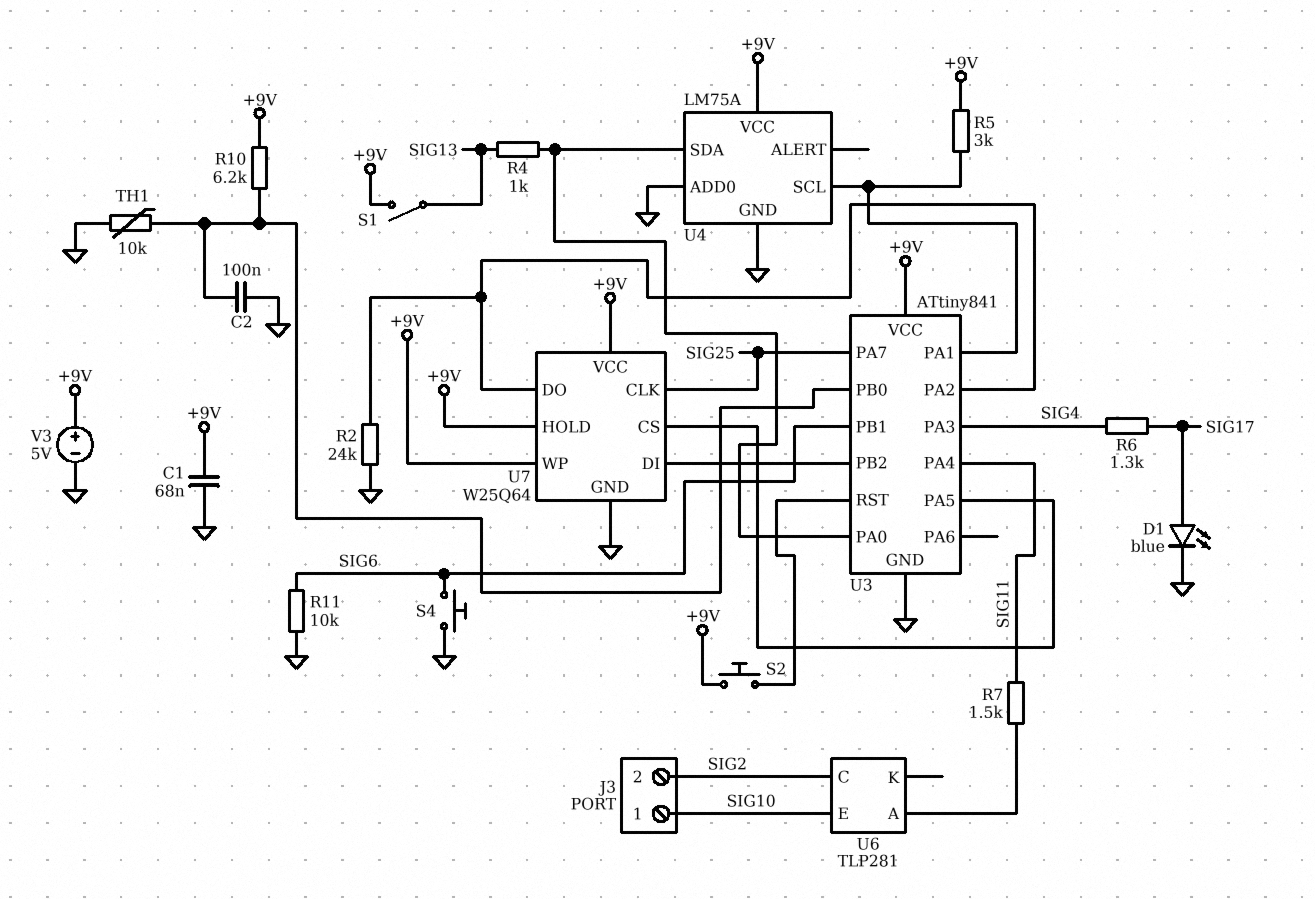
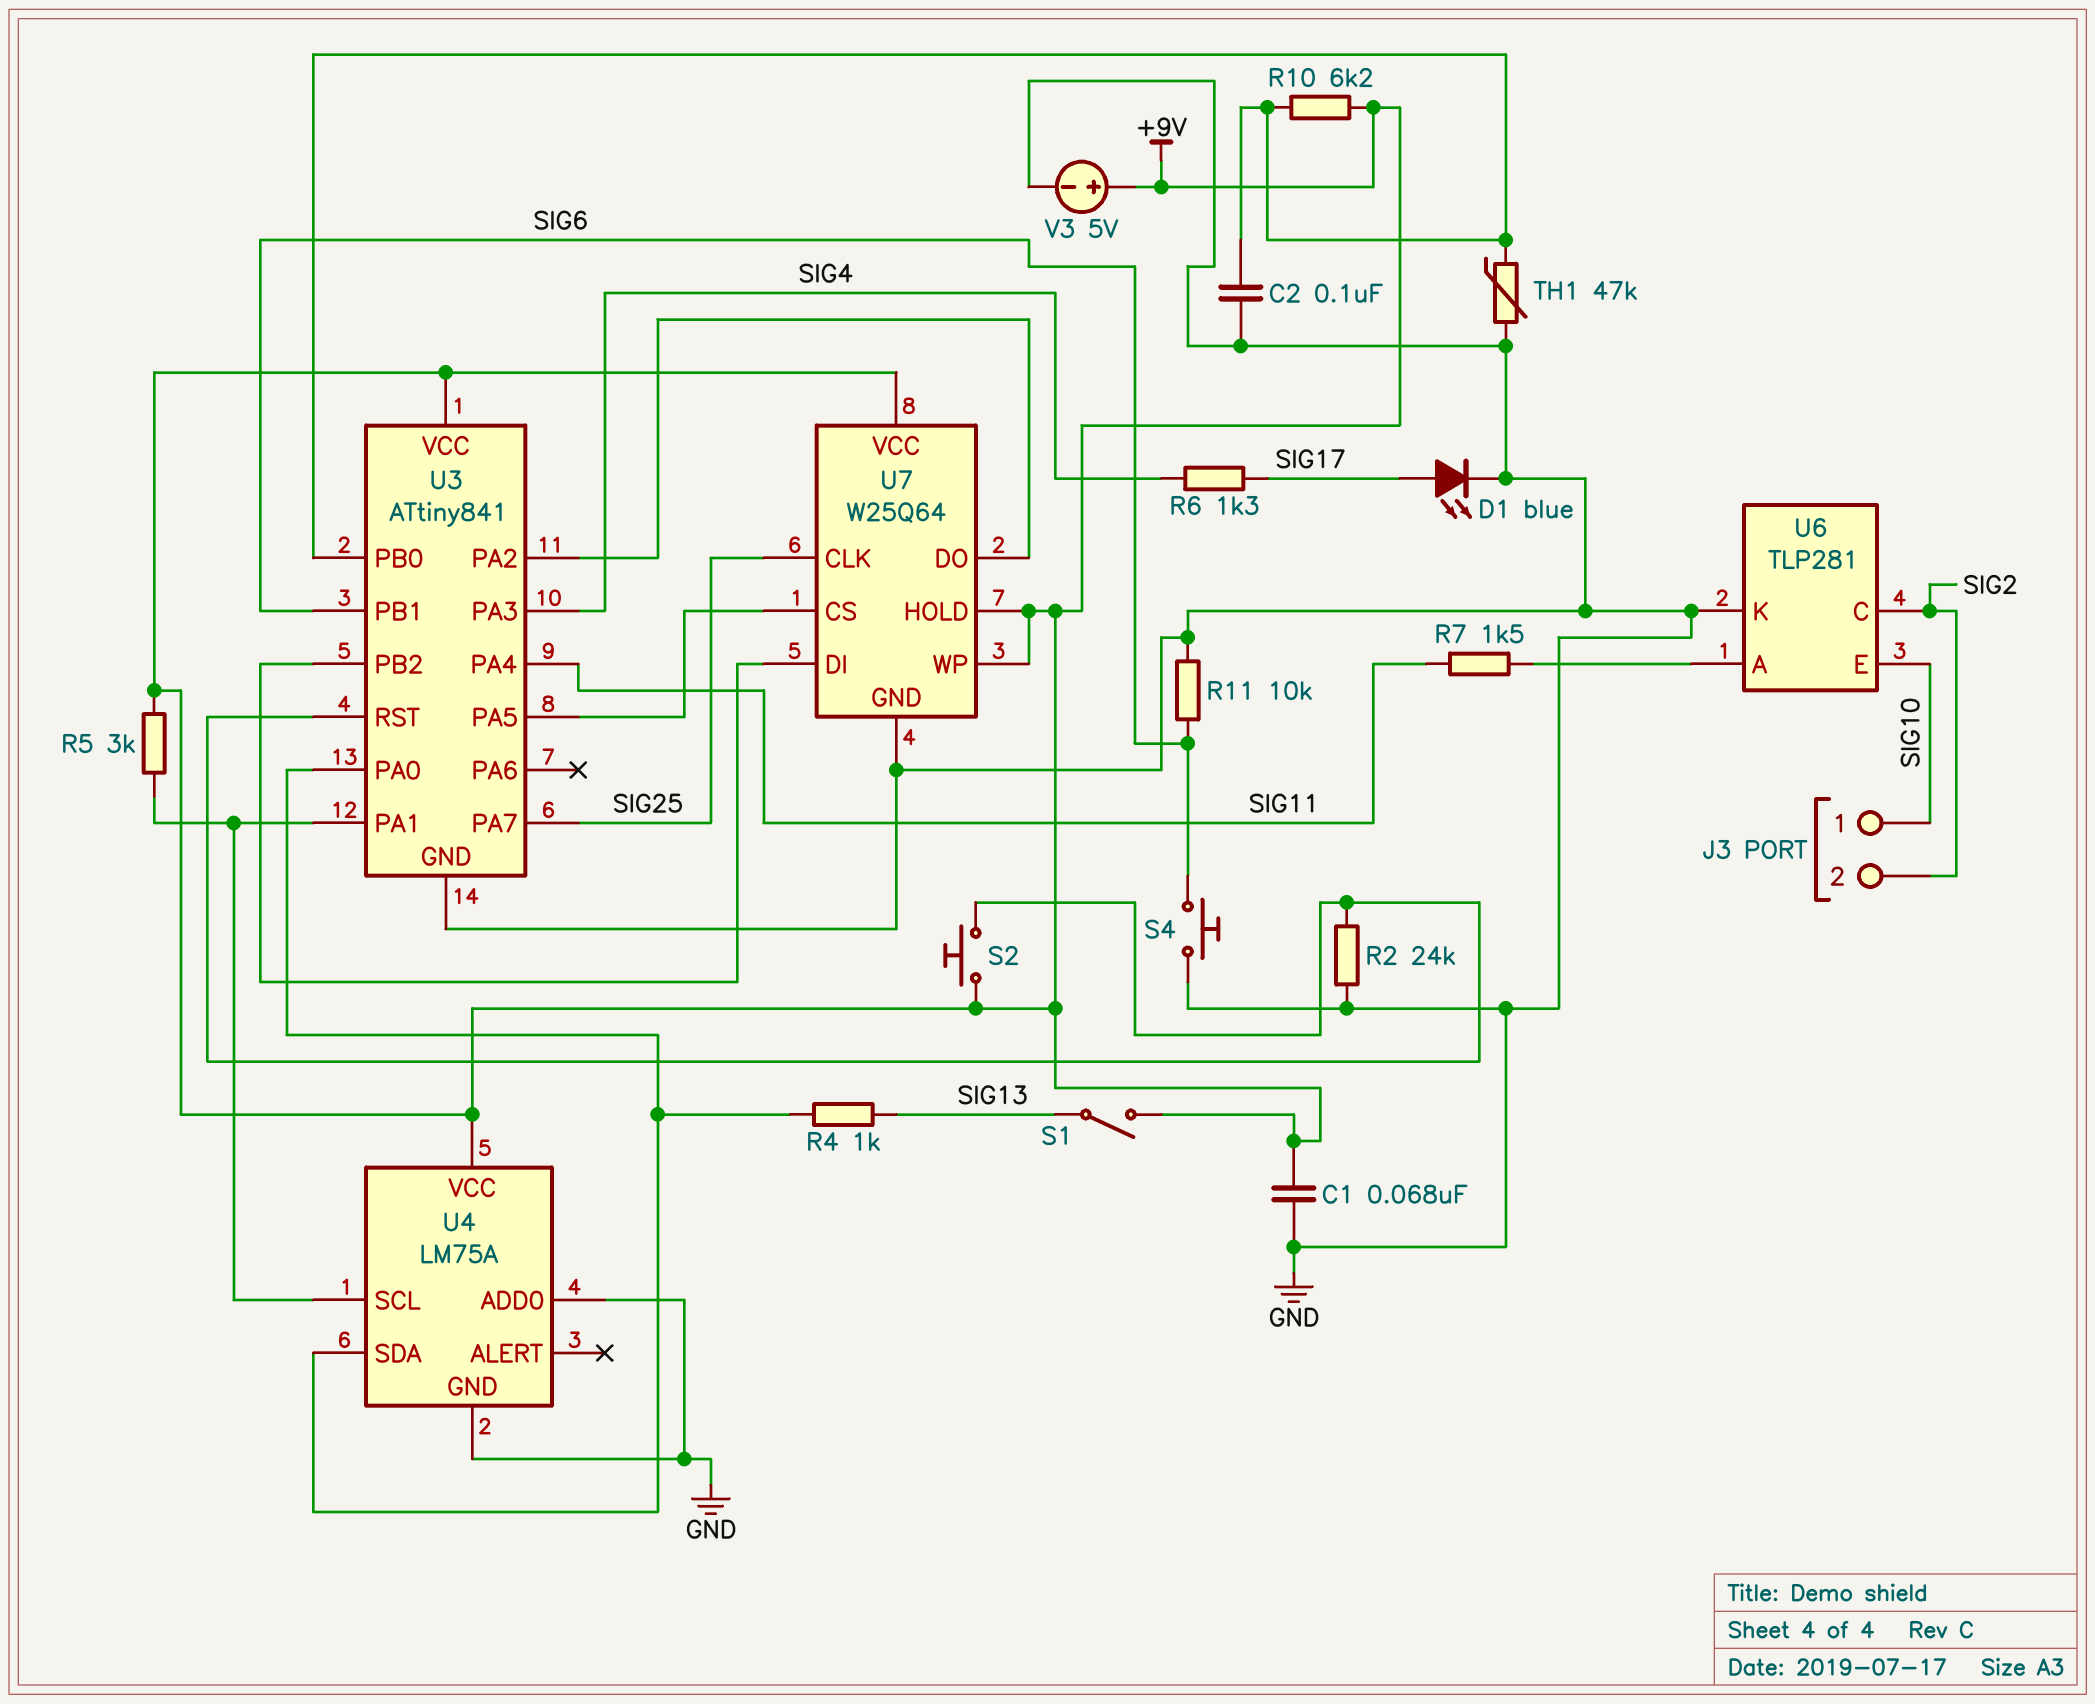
R2: 24k (GND, U3/PA2) -> 24k (GND, U3/RST)
TH1: 10k (GND, U3/PB0) -> 47k (GND, U3/PB0)
U6 pin K: none -> GND

